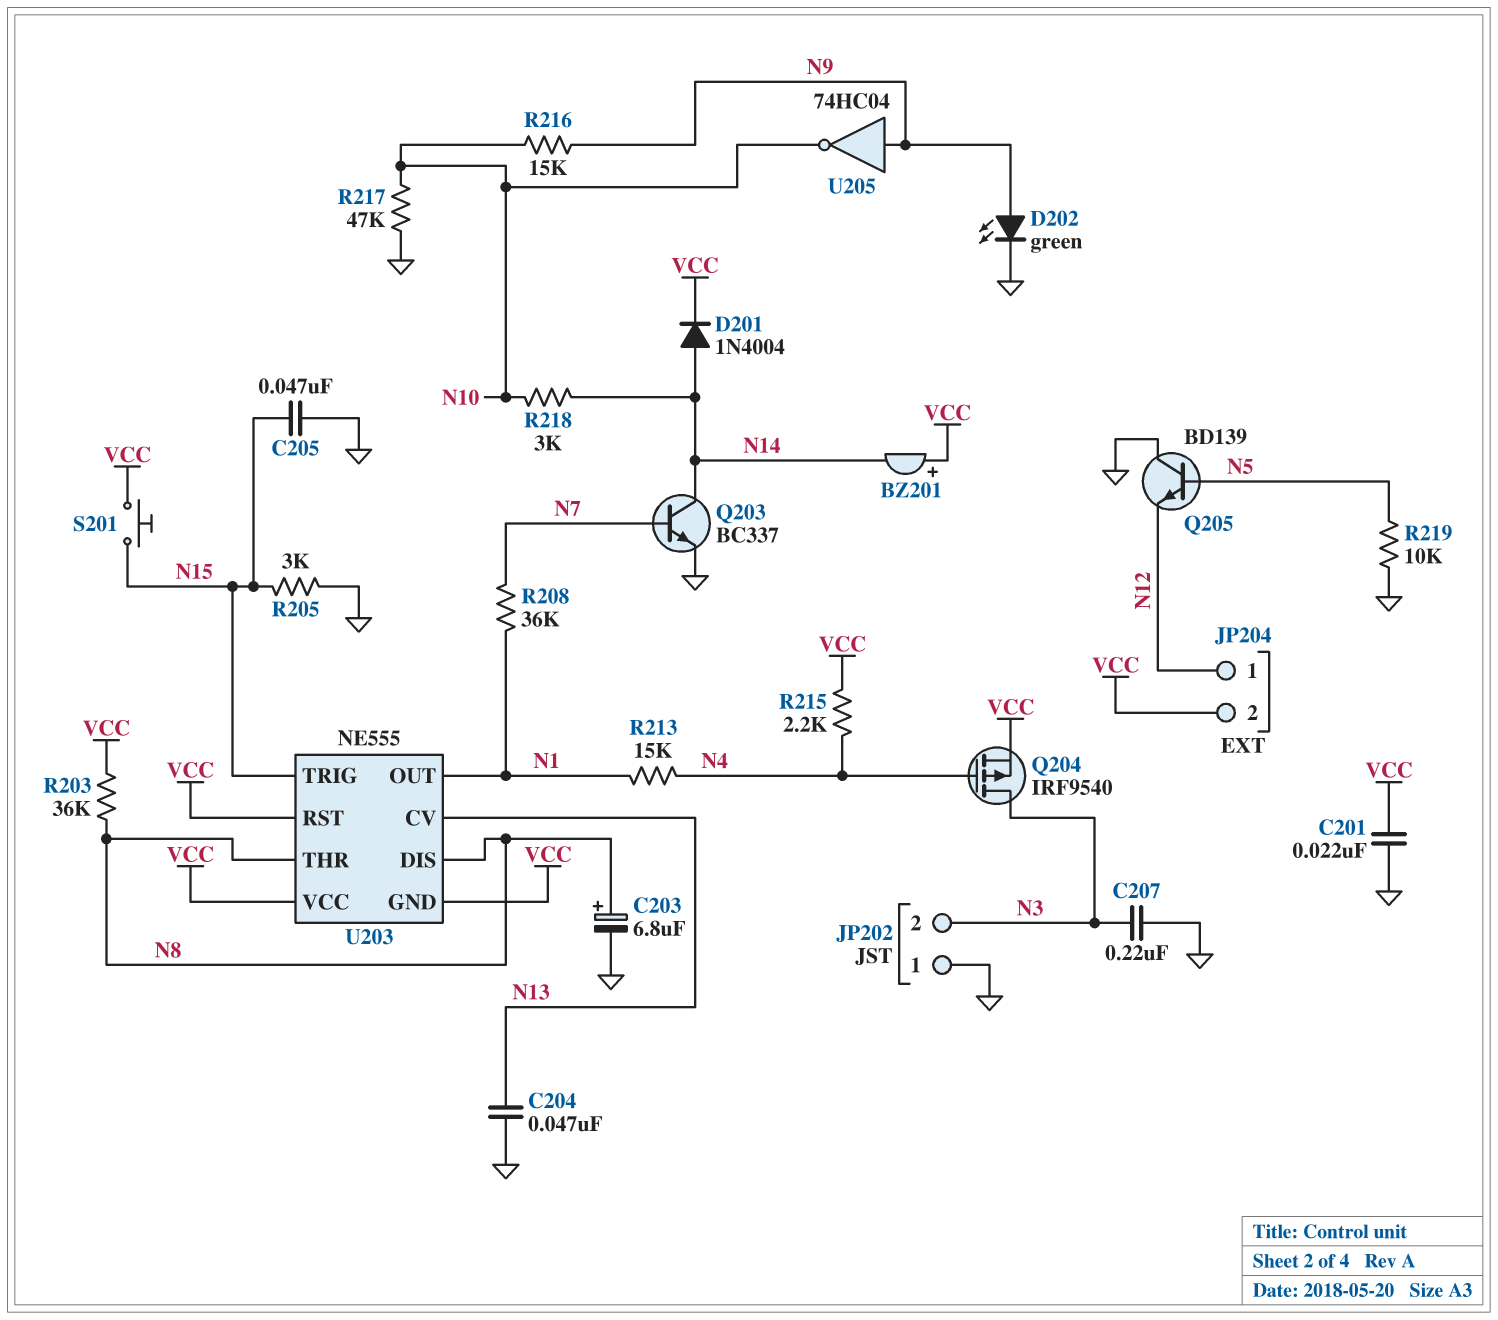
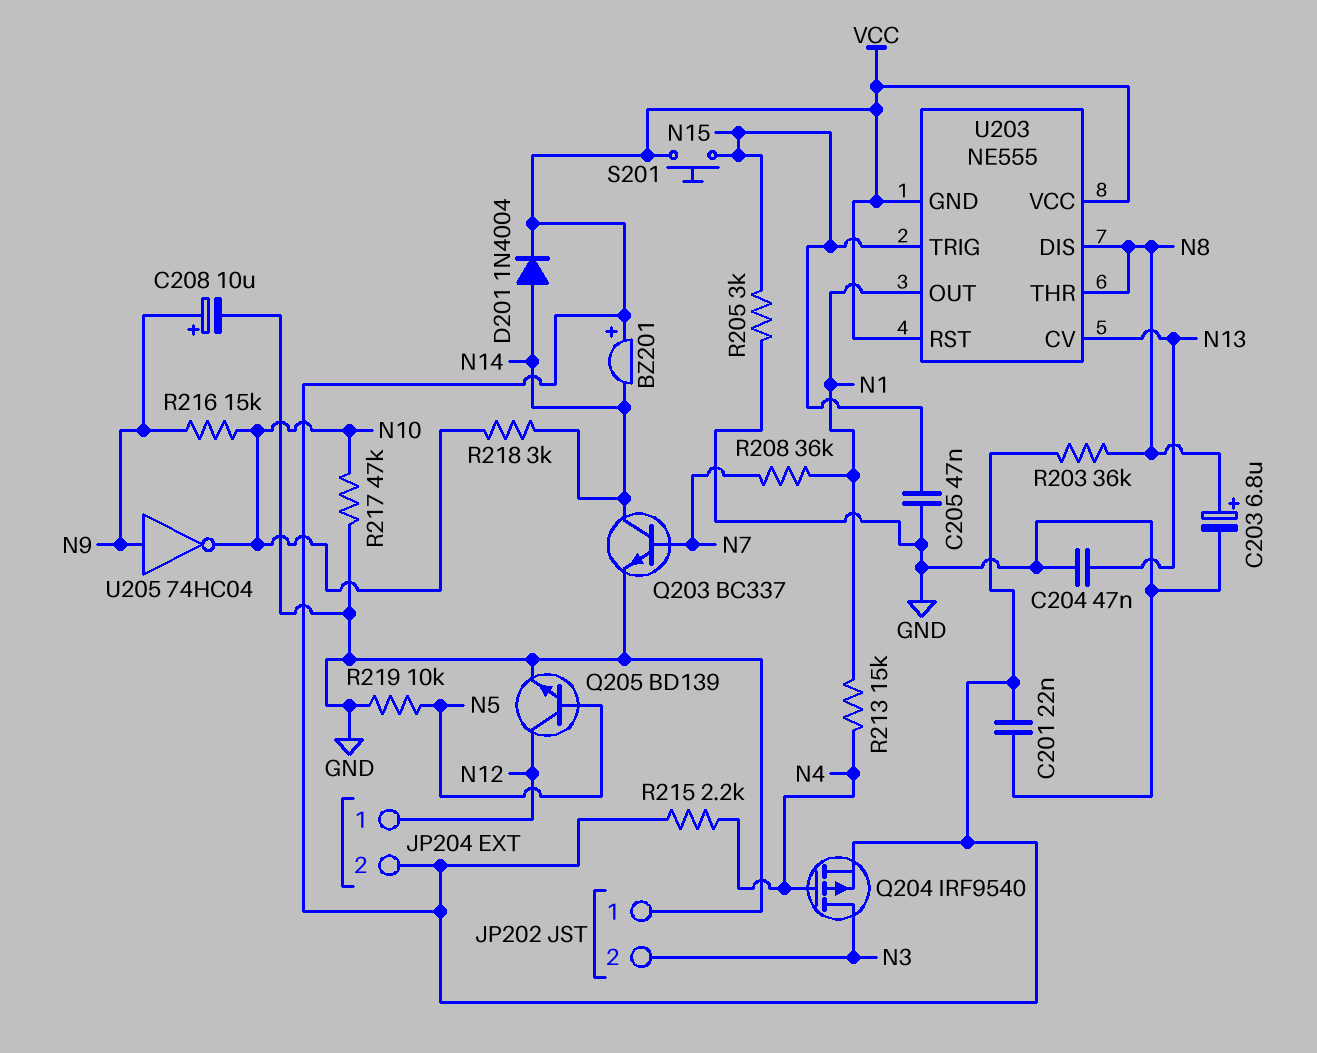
C207: 220nF (GND, N3) -> none
C208: none -> 10uF (plus N9, minus GND)
D202: LED green (A N9, K GND) -> none
Q205: NPN BD139 (B N5, C GND, E N12) -> NPN BD139 (B N5, C N12, E GND)

